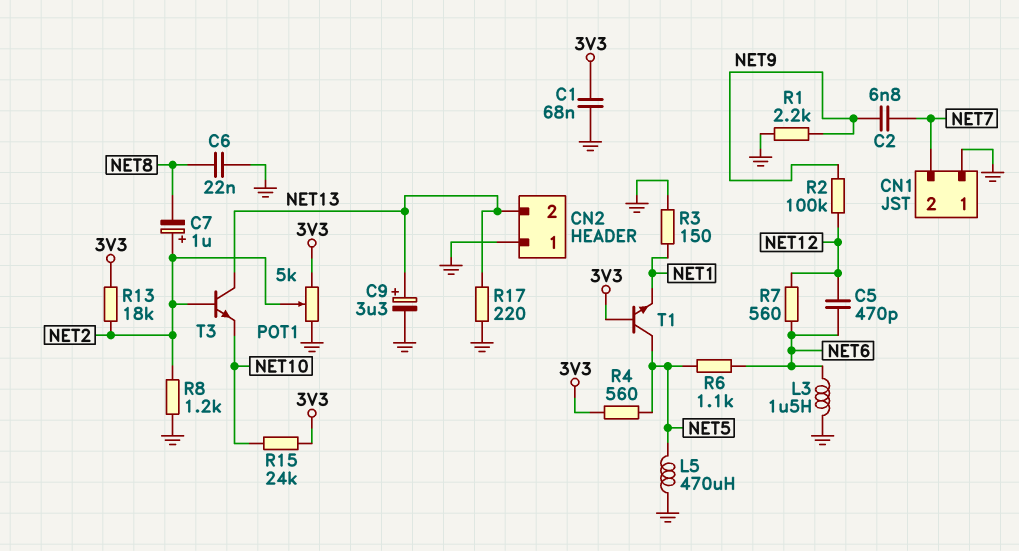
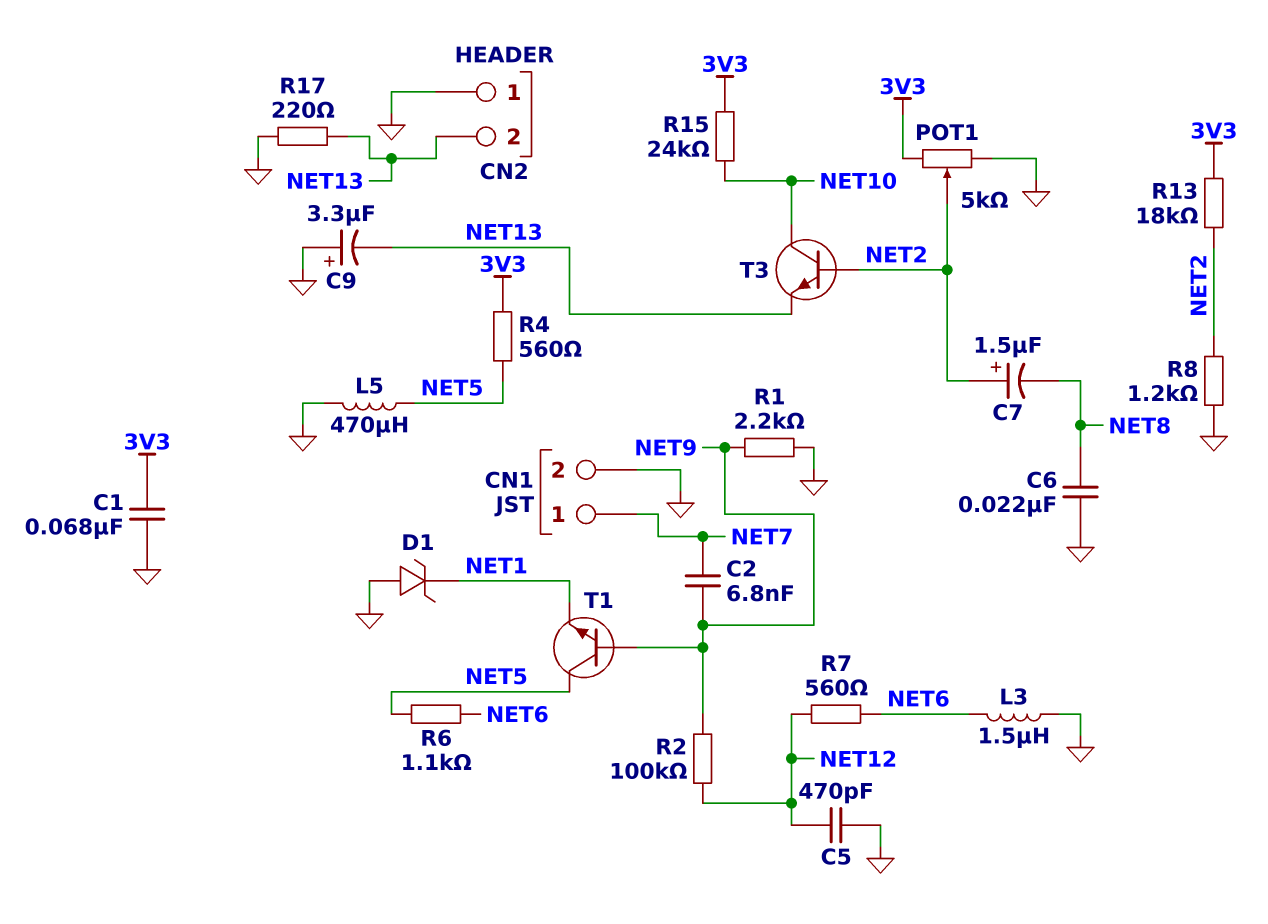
C5: 470pF (NET6, NET12) -> 470pF (GND, NET12)
C7: 1uF (plus NET2, minus NET8) -> 1.5uF (plus NET2, minus NET8)
C9: 3.3uF (plus NET13, minus GND) -> 3.3uF (plus GND, minus NET13)
CN1 pin 1: GND -> NET7
CN1 pin 2: NET7 -> GND
D1: none -> zener (A GND, K NET1)
R3: 150 (GND, NET1) -> none
T1: NPN (B 3V3, C NET5, E NET1) -> NPN (B NET9, C NET5, E NET1)
T3: NPN (B NET2, C NET13, E NET10) -> NPN (B NET2, C NET10, E NET13)

